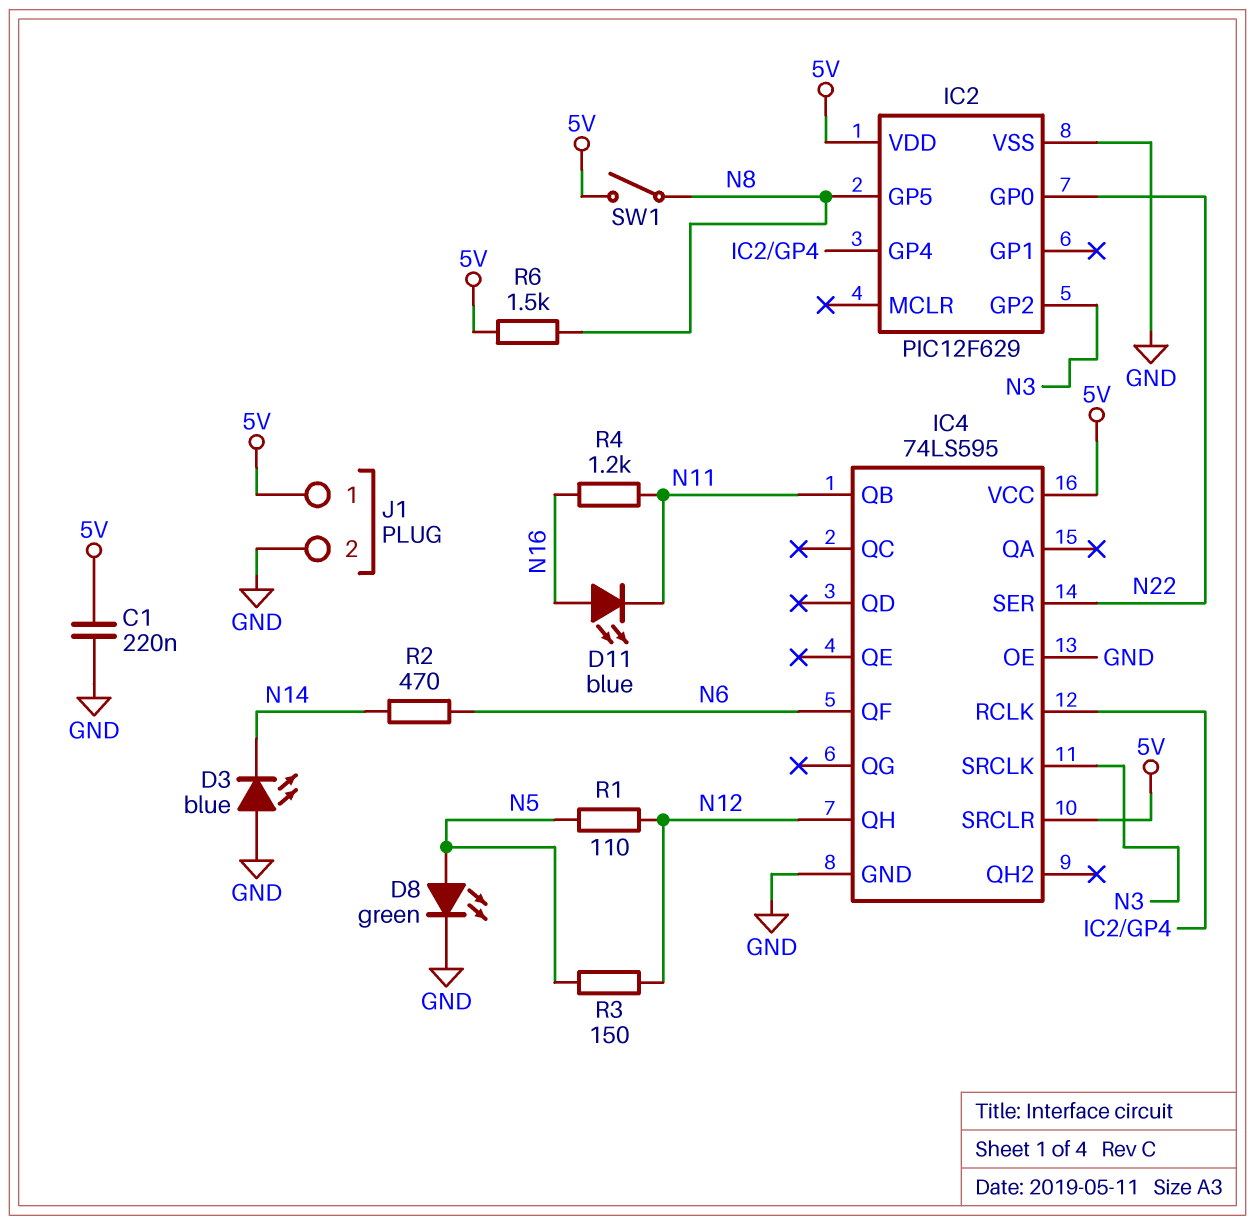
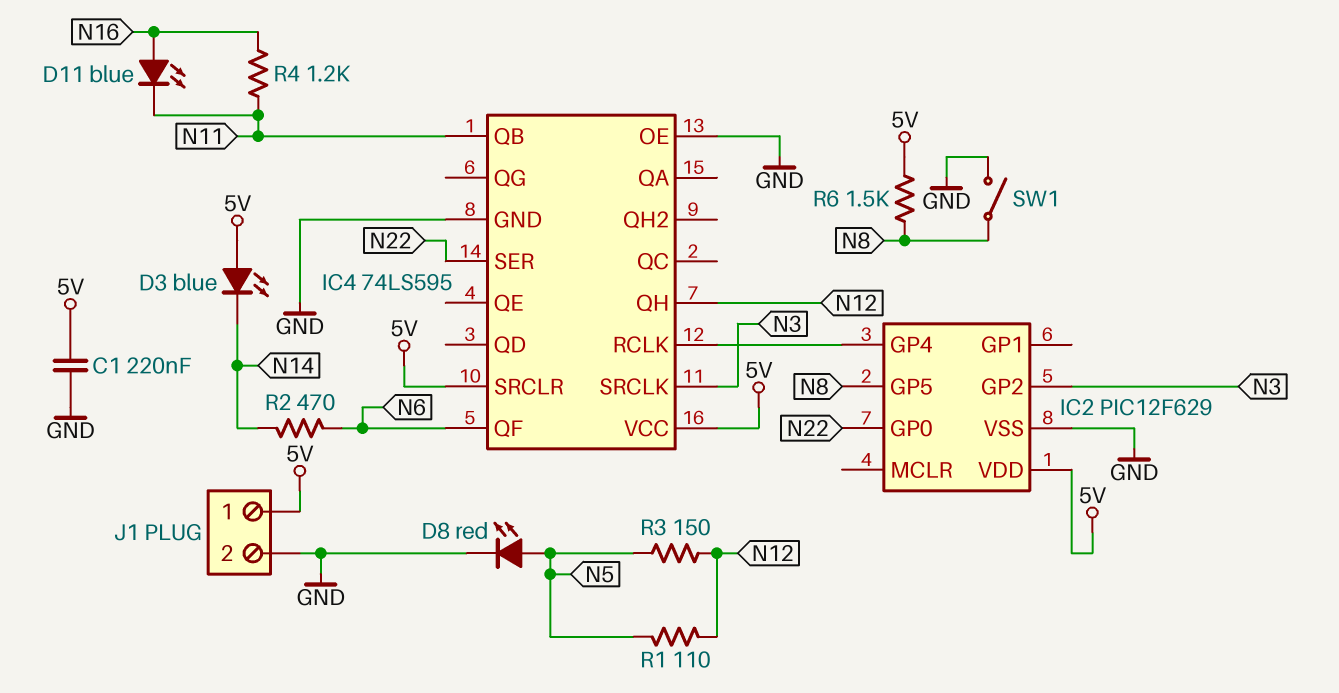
D3: LED blue (A GND, K N14) -> LED blue (A 5V, K N14)
D8: LED green (A N5, K GND) -> LED red (A N5, K GND)
SW1: switch (5V, N8) -> switch (GND, N8)

